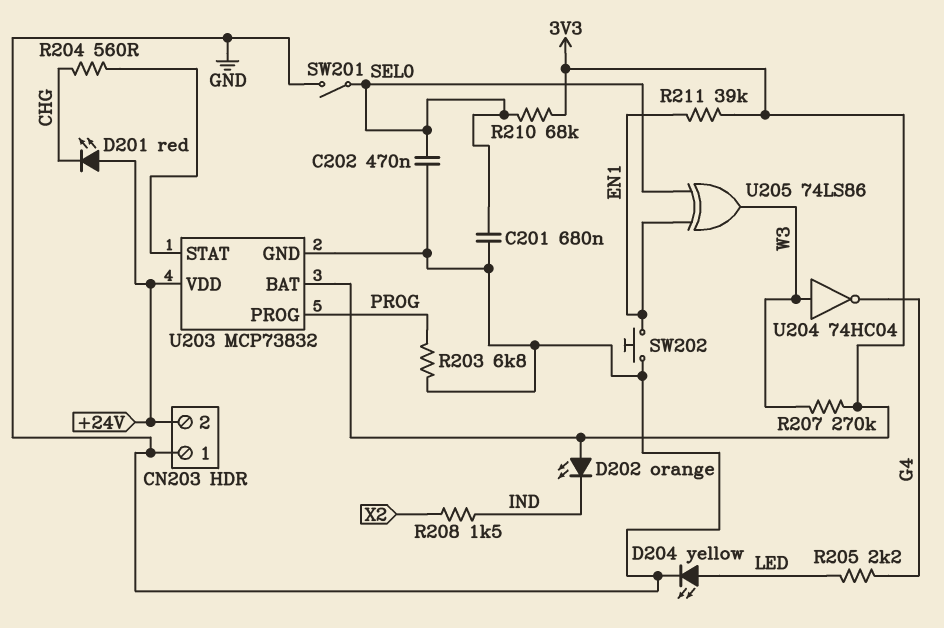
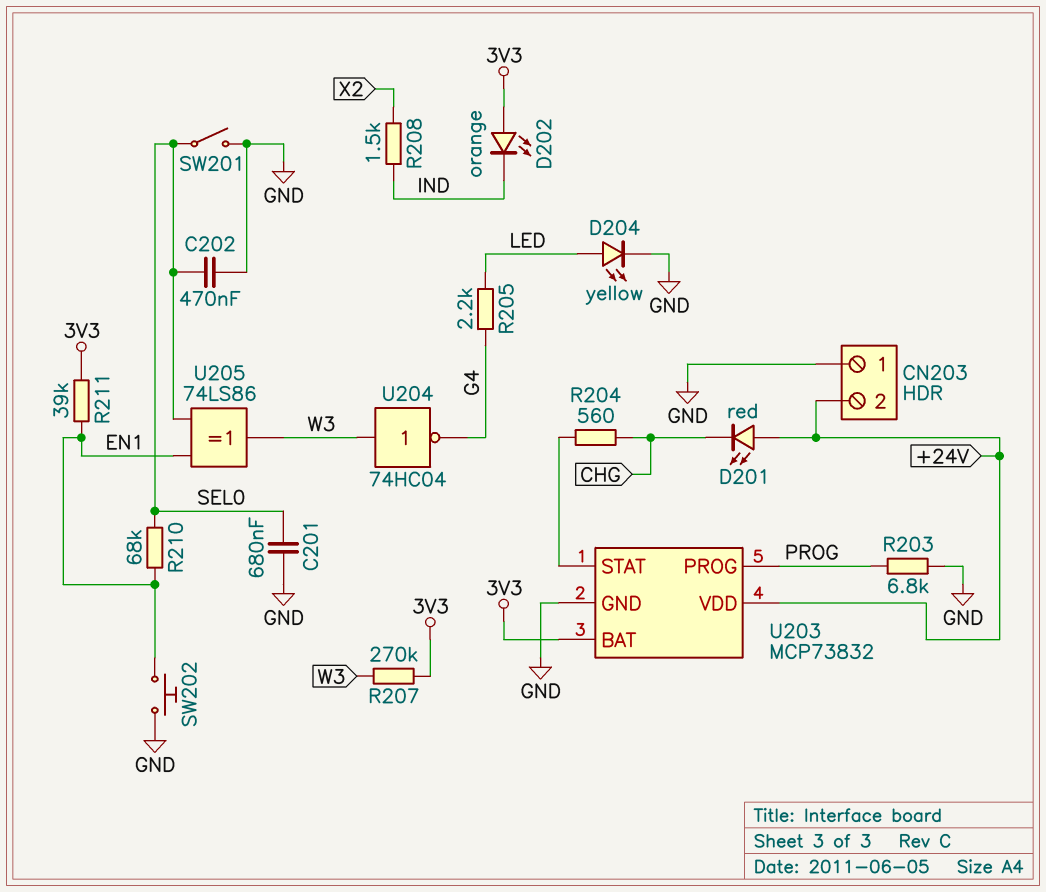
R210: 68k (3V3, SEL0) -> 68k (EN1, SEL0)

